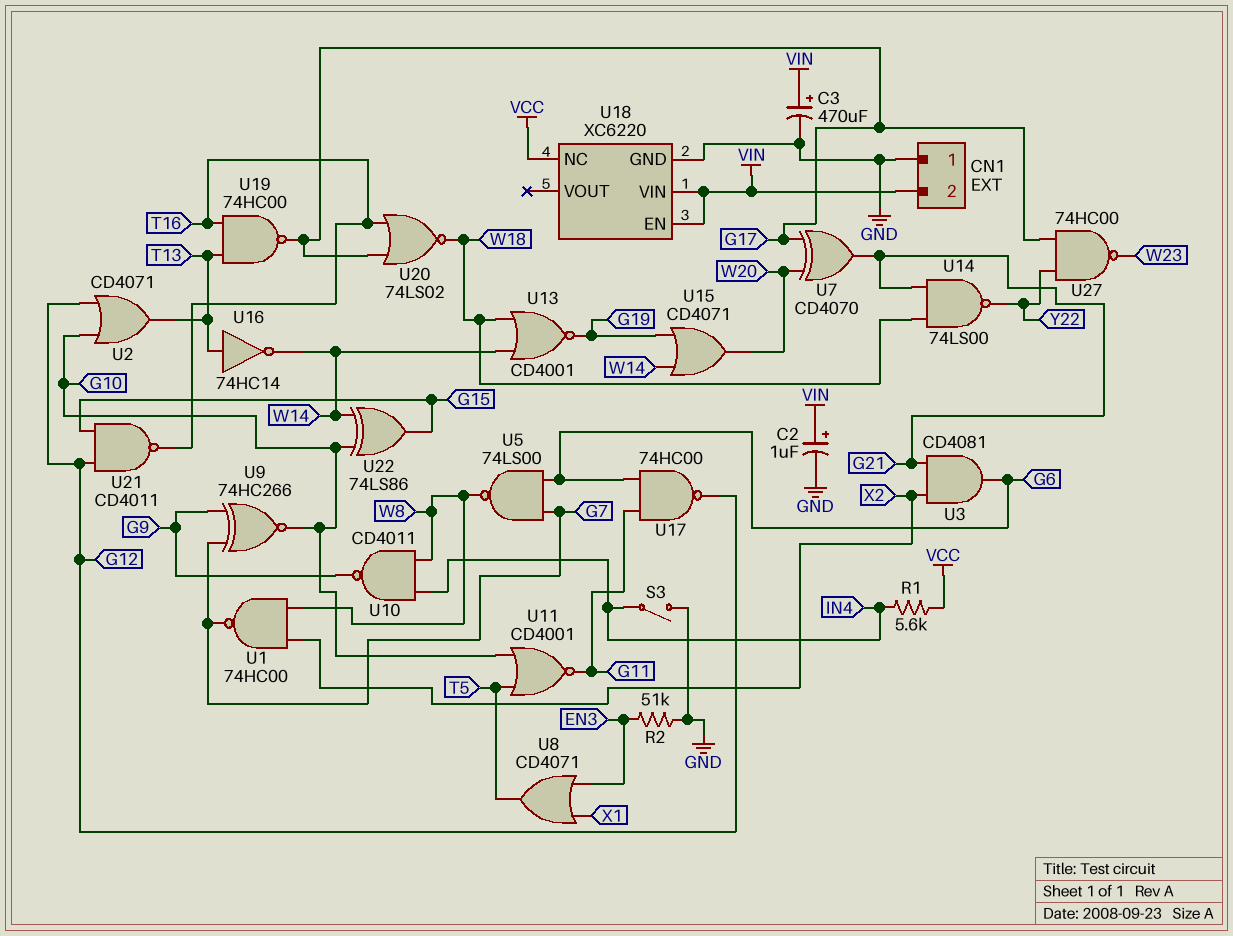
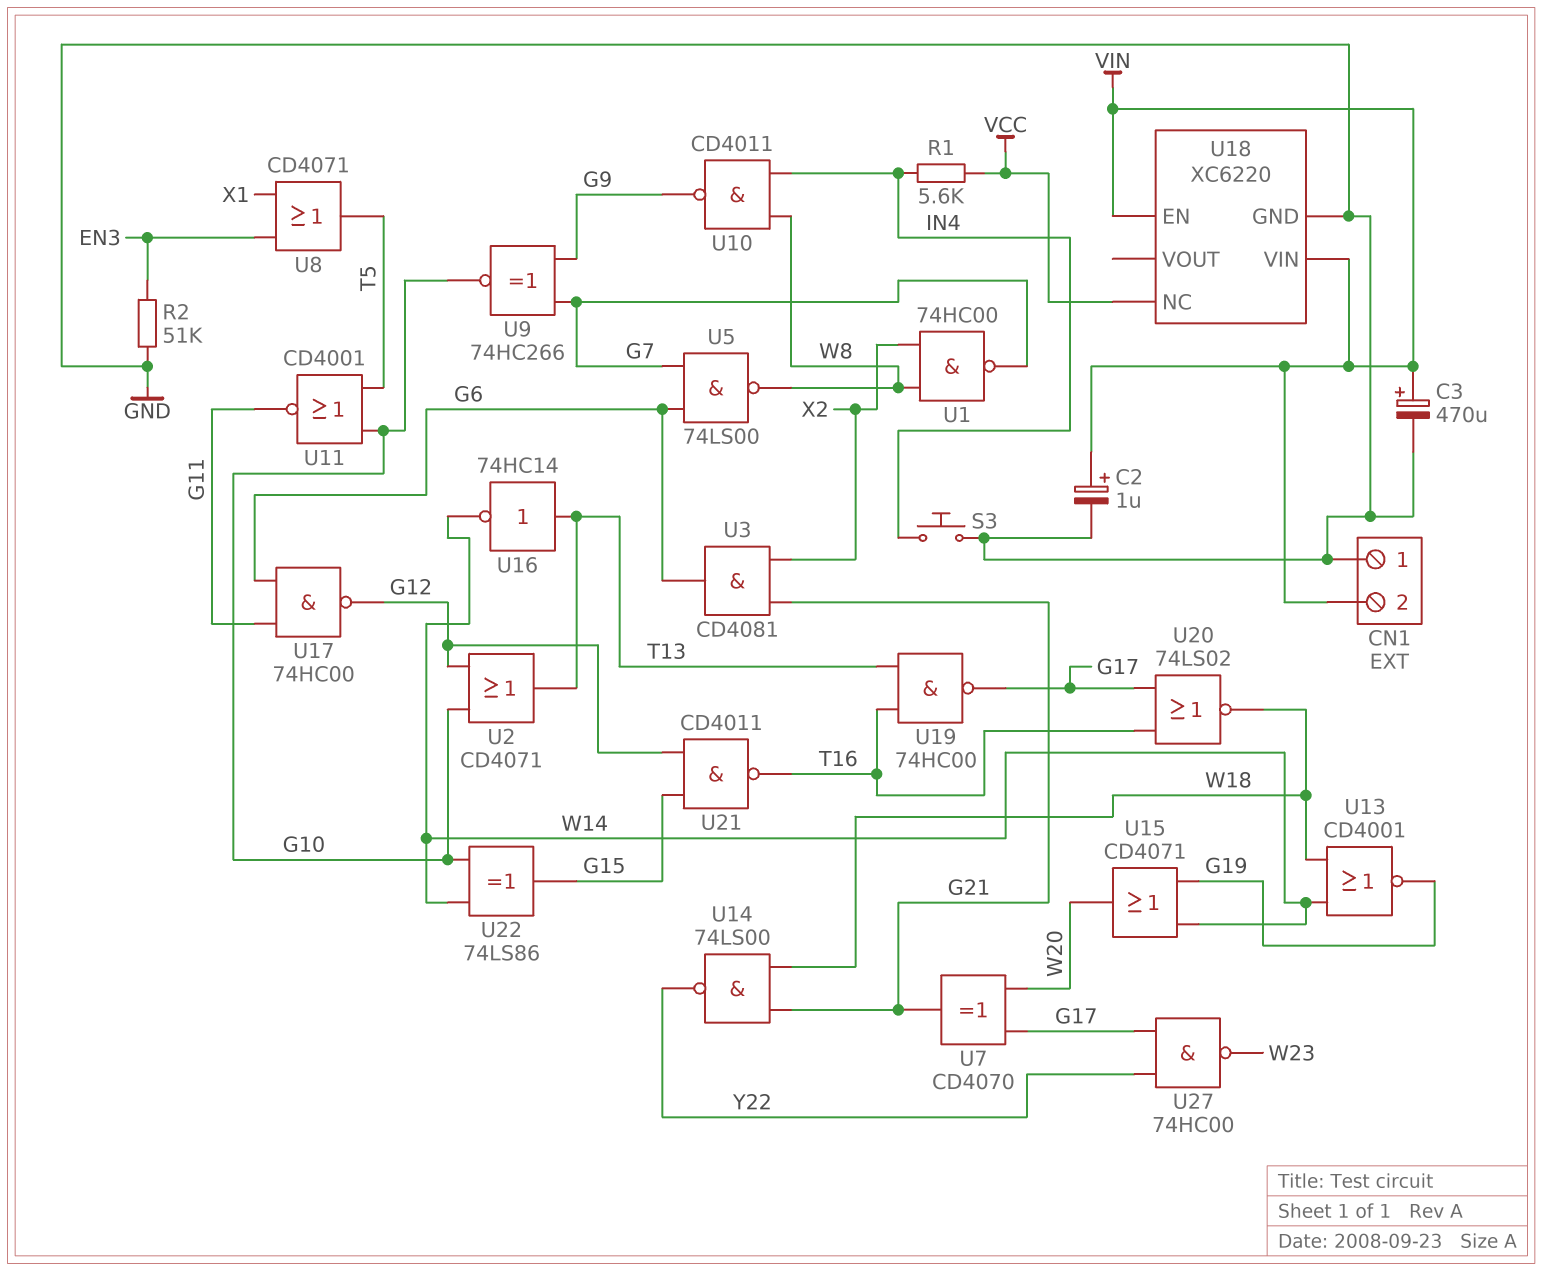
S3: switch (GND, IN4) -> button (GND, IN4)

